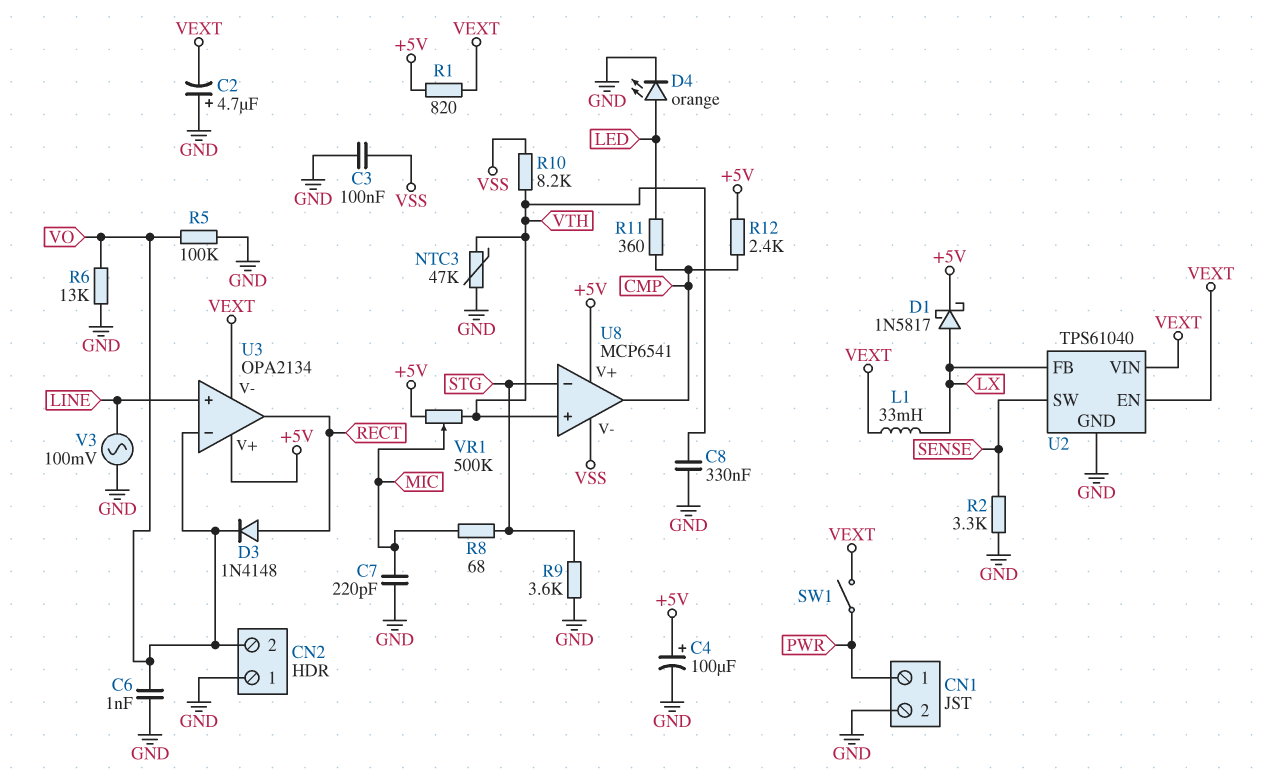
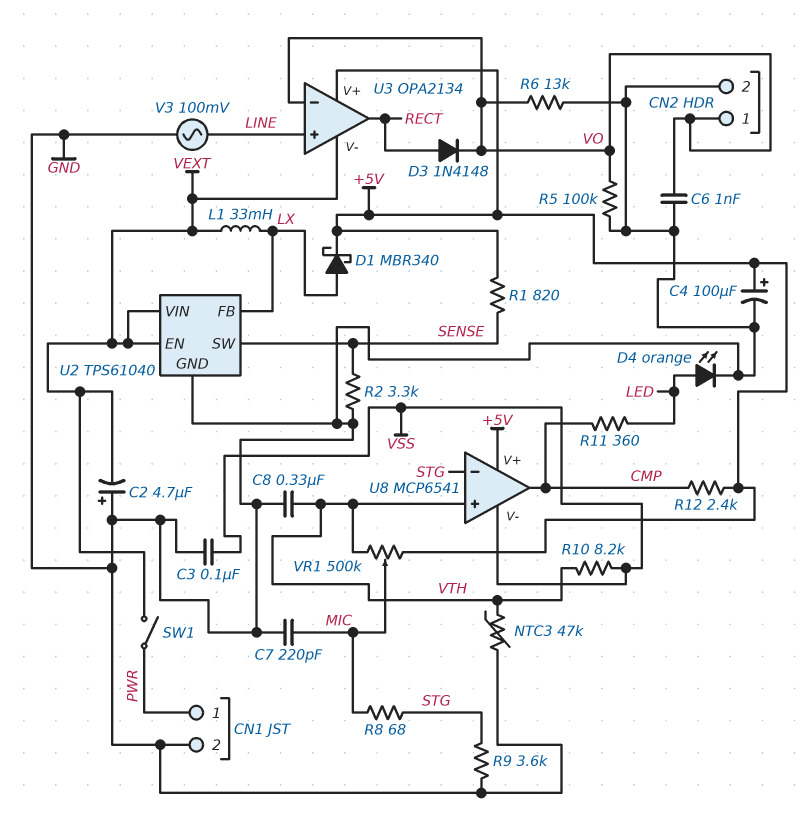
CN2 pin 1: GND -> VO
CN2 pin 2: VO -> GND
D1: schottky 1N5817 (A LX, K +5V) -> schottky MBR340 (A LX, K +5V)
R1: 820 (+5V, VEXT) -> 820 (+5V, SENSE)

